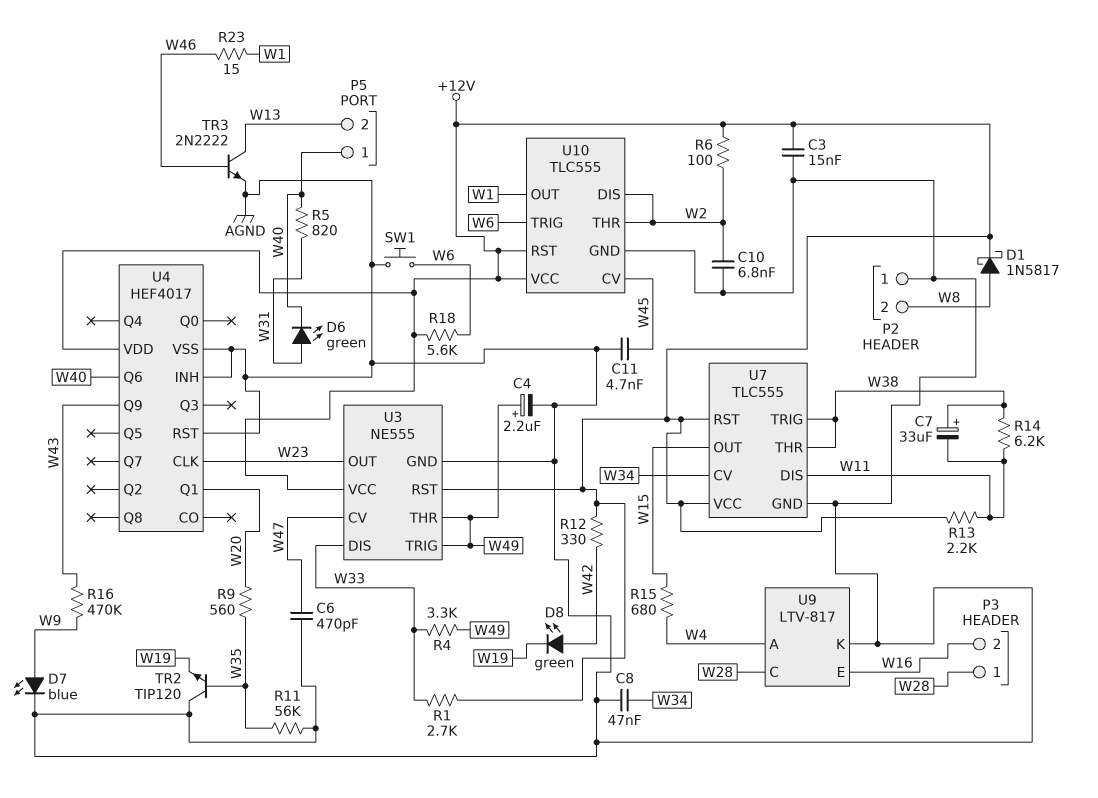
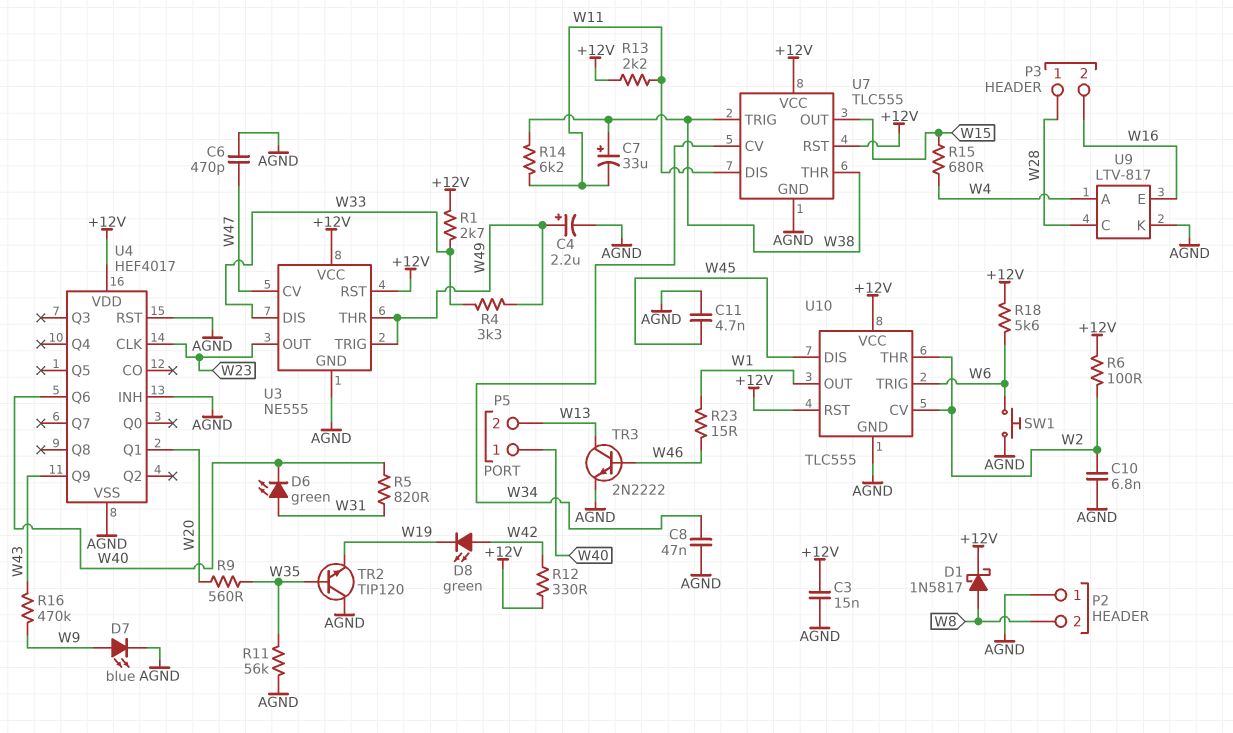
U10 pin CV: W45 -> W2
U10 pin DIS: W2 -> W45

